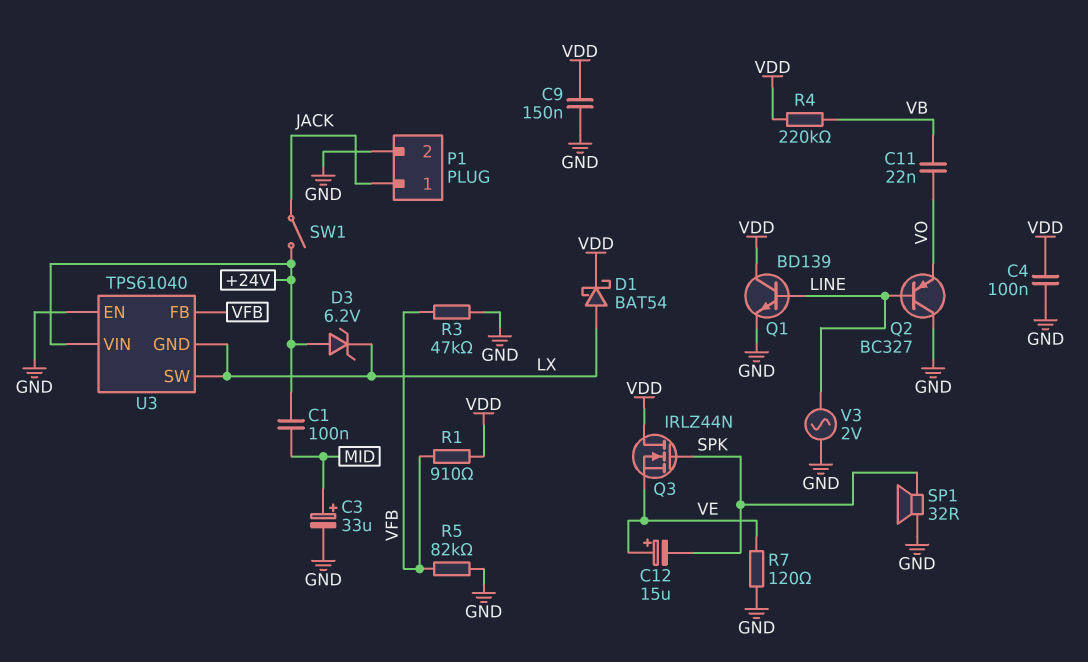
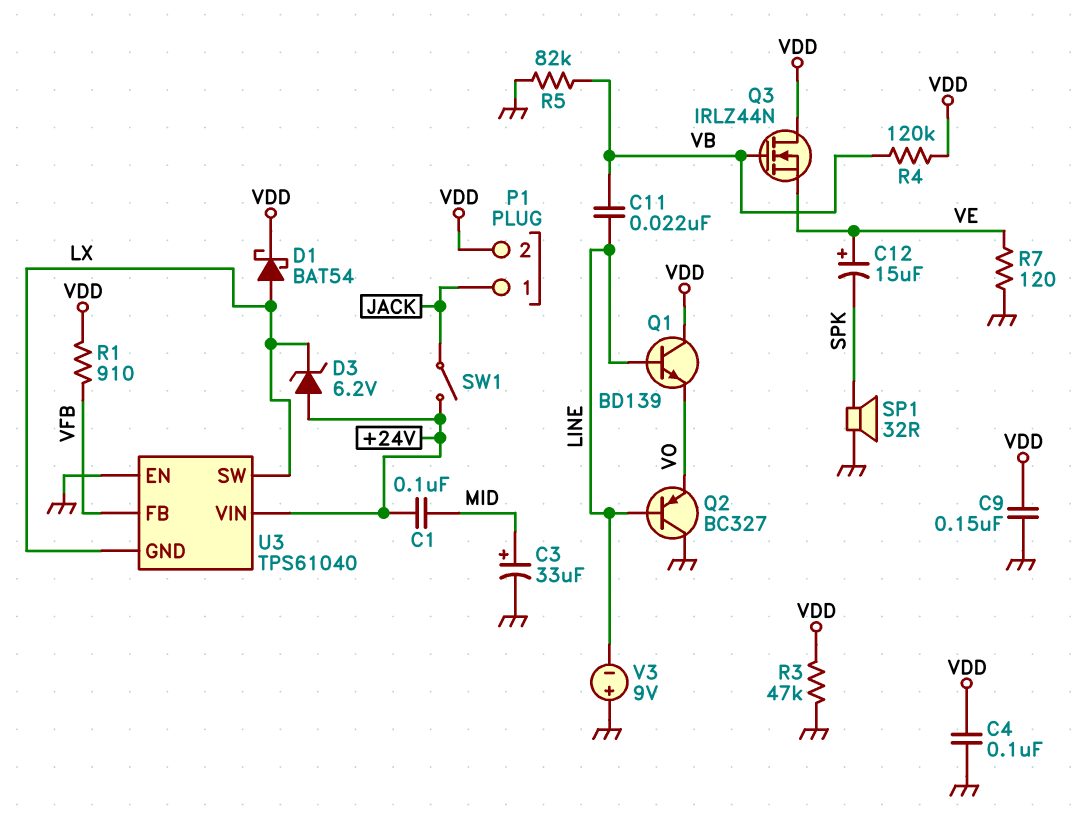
C11: 22nF (VB, VO) -> 22nF (LINE, VB)
P1 pin 2: GND -> VDD
Q1: NPN BD139 (B LINE, C VDD, E GND) -> NPN BD139 (B LINE, C VDD, E VO)
Q3: NMOS IRLZ44N (G SPK, D VDD, S VE) -> NMOS IRLZ44N (G VB, D VDD, S VE)
R3: 47k (GND, VFB) -> 47k (GND, VDD)
R4: 220k (VB, VDD) -> 120k (VB, VDD)
R5: 82k (GND, VFB) -> 82k (GND, VB)
V3: AC 2V (GND, LINE) -> 9V (plus GND, minus LINE)

